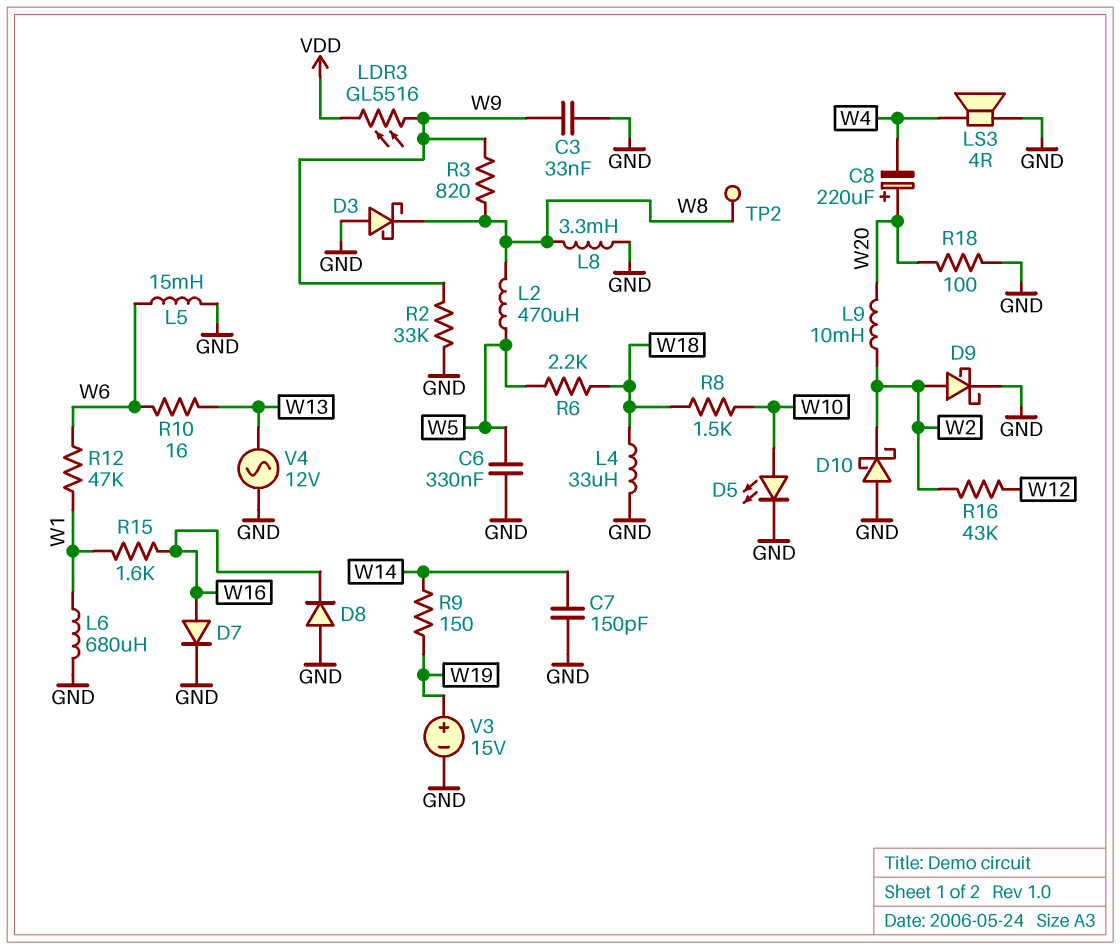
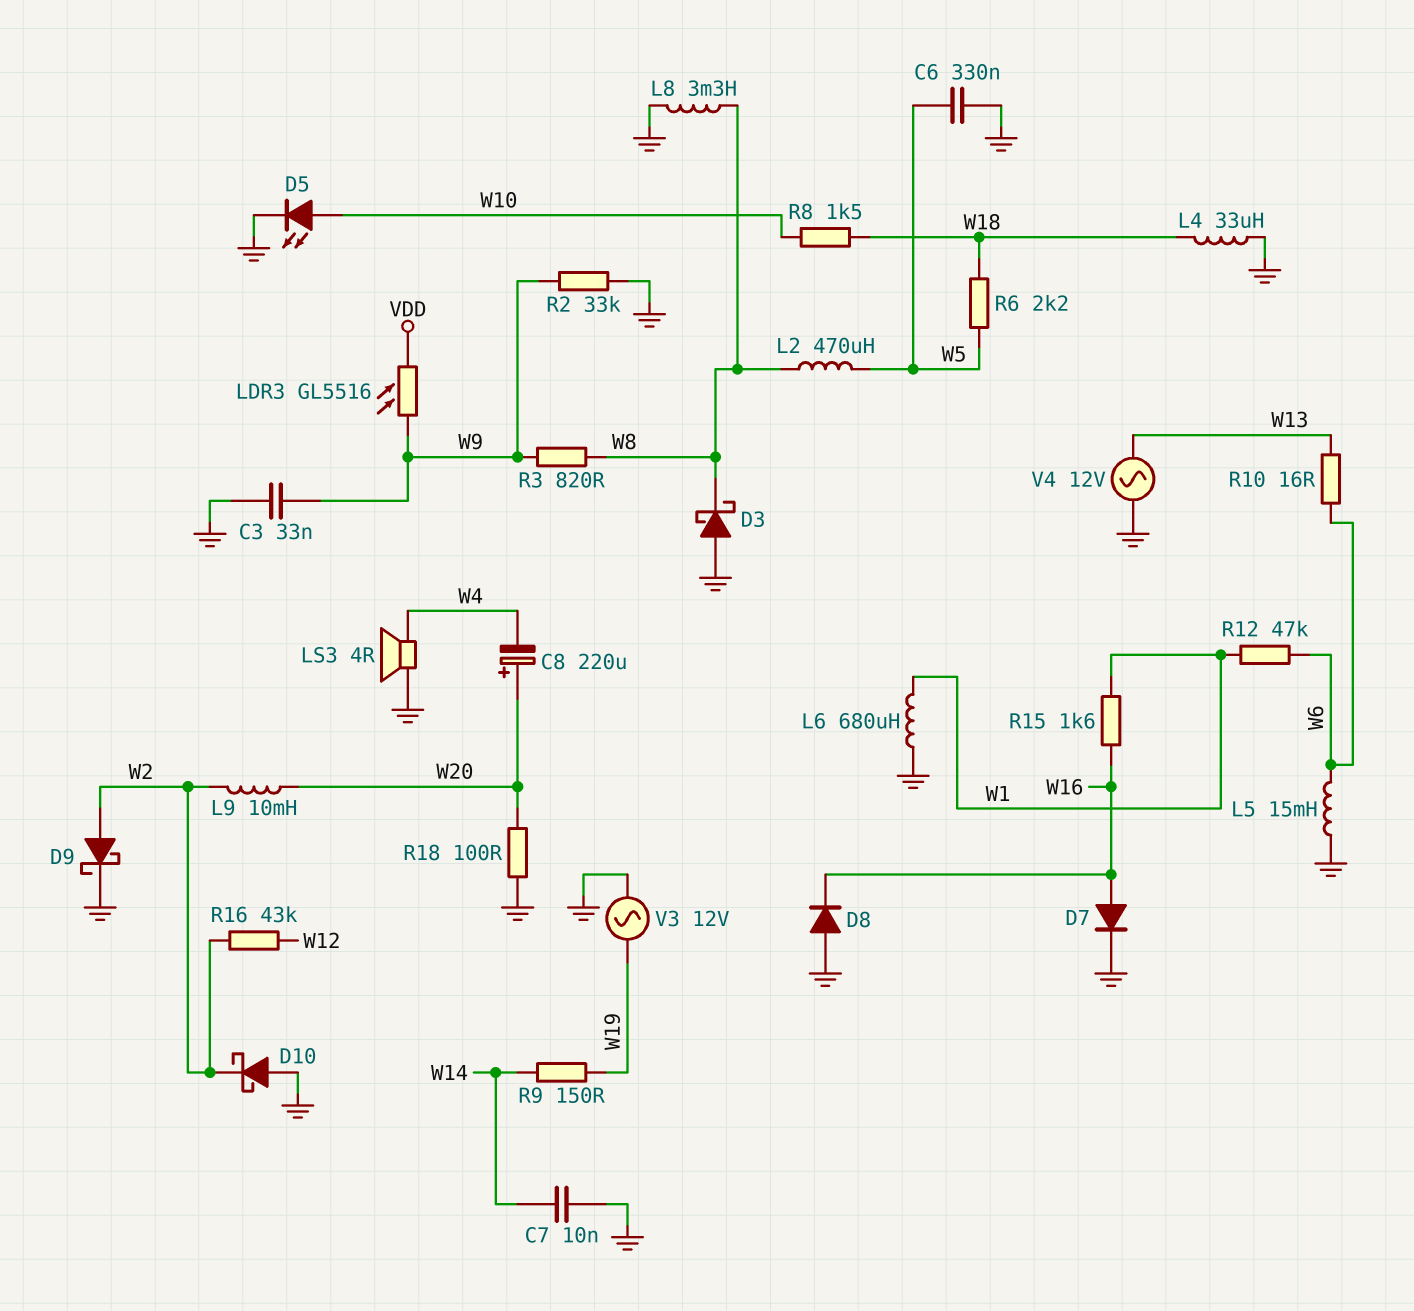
C7: 150pF (GND, W14) -> 10nF (GND, W14)
TP2: test point (W8) -> none
V3: 15V (plus W19, minus GND) -> AC 12V (GND, W19)

